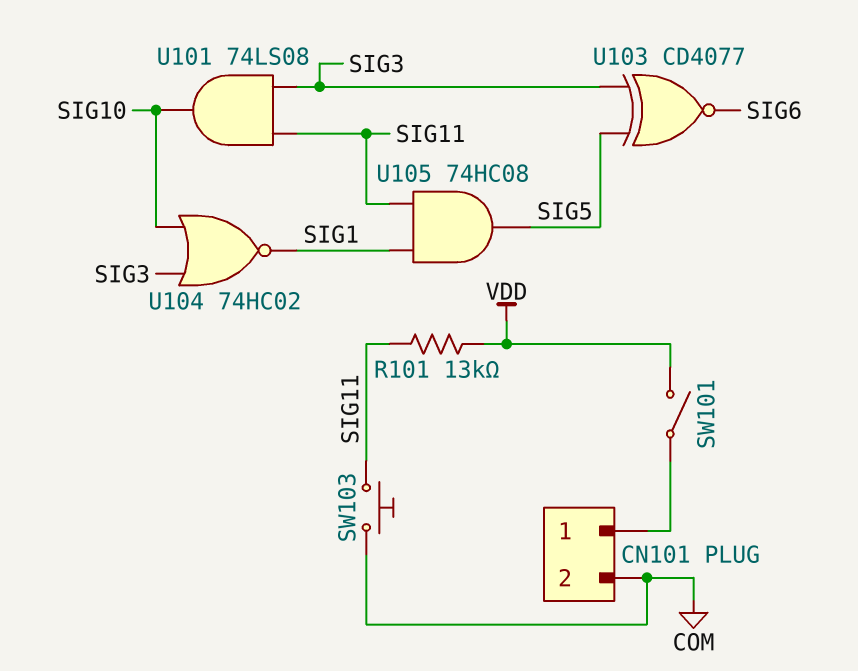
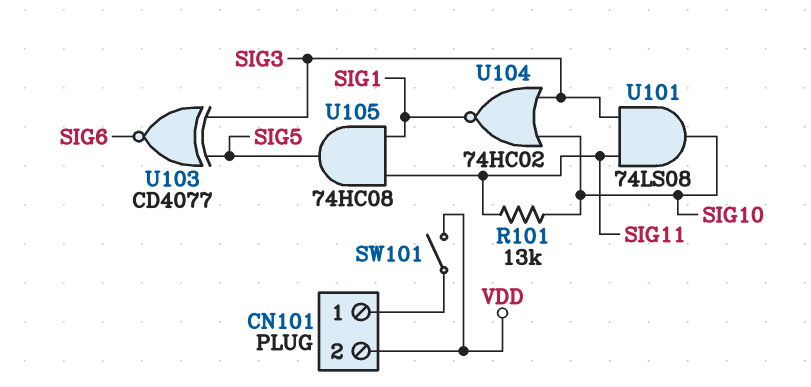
CN101 pin 2: COM -> VDD
R101: 13k (SIG11, VDD) -> 13k (SIG10, SIG11)
SW103: button (COM, SIG11) -> none

